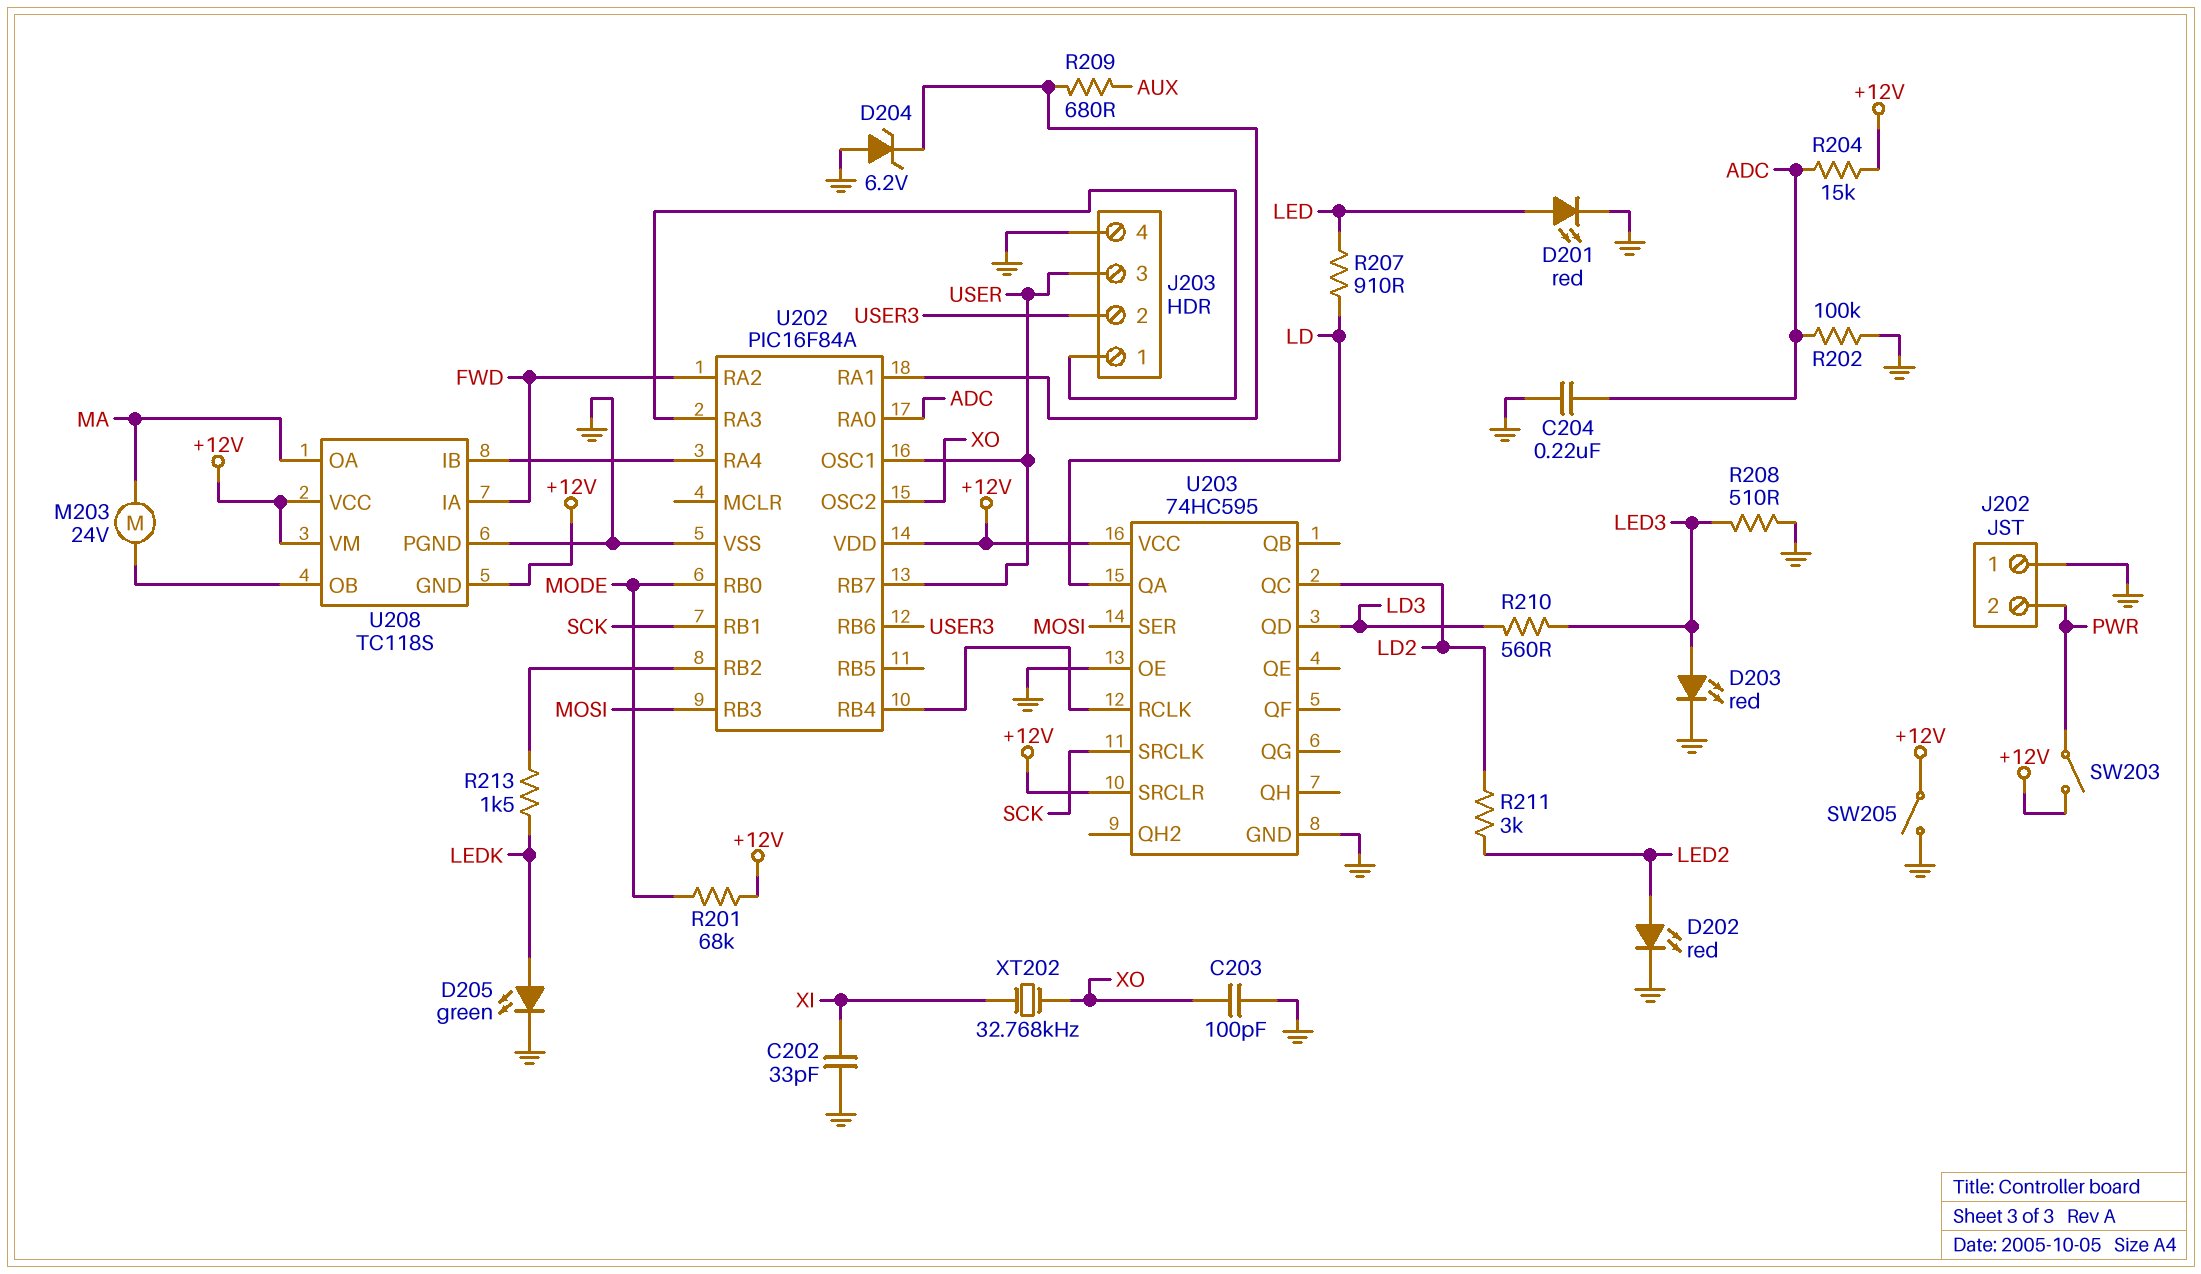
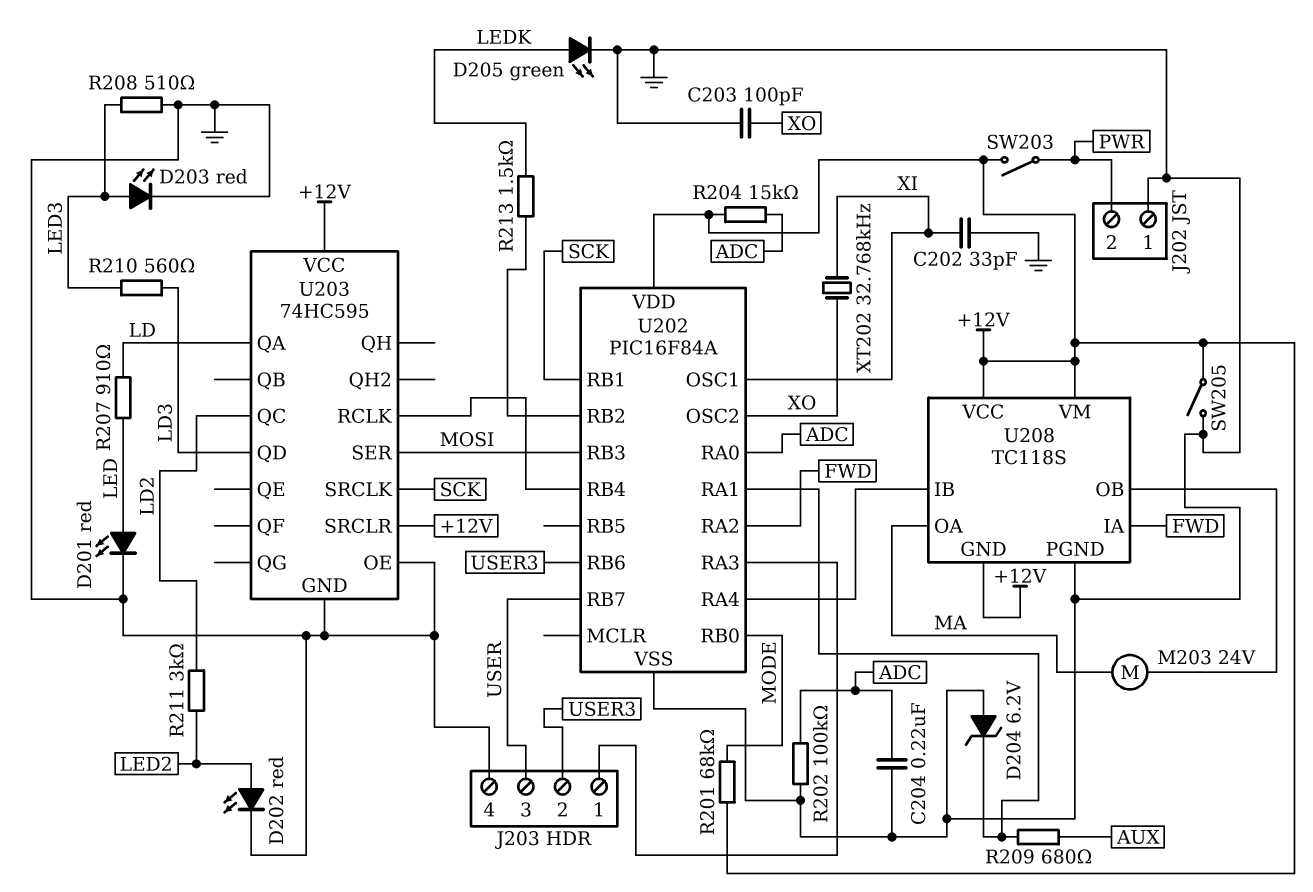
U202 pin OSC1: USER -> XI

